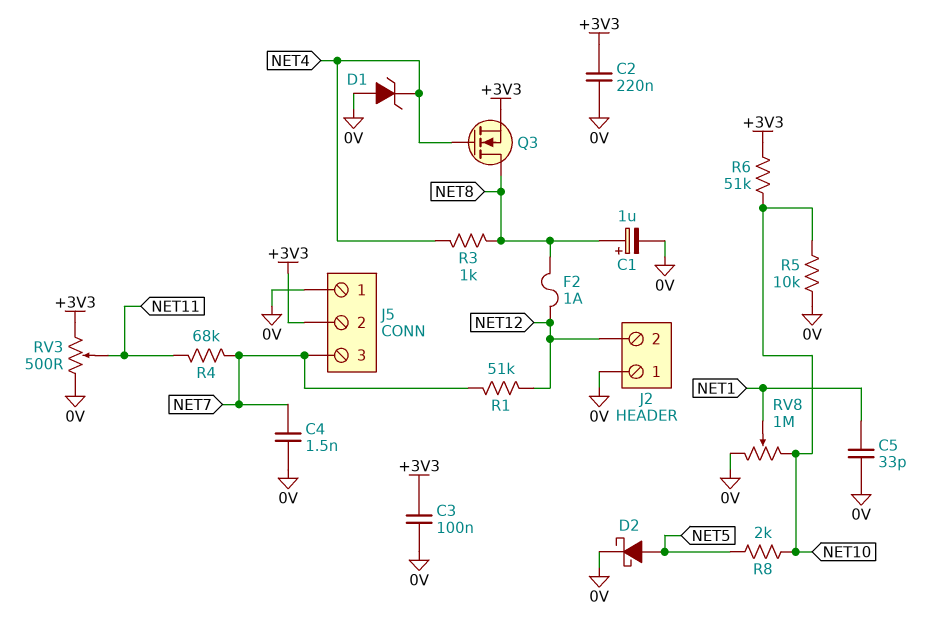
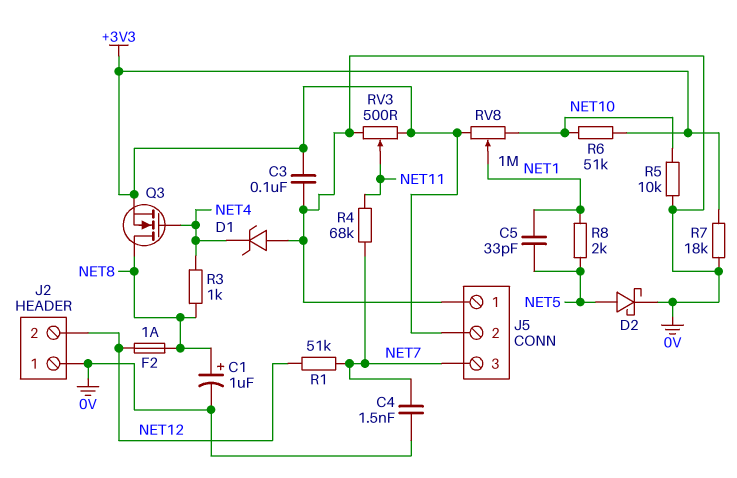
C2: 220nF (+3V3, 0V) -> none
C5: 33pF (0V, NET1) -> 33pF (NET1, NET5)
R7: none -> 18k (+3V3, 0V)
R8: 2k (NET5, NET10) -> 2k (NET1, NET5)
RV8: 1M (0V, NET10, wiper NET1) -> 1M (+3V3, NET10, wiper NET1)

